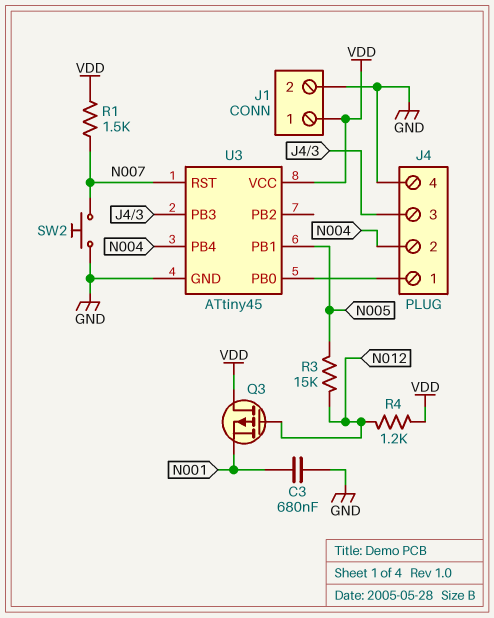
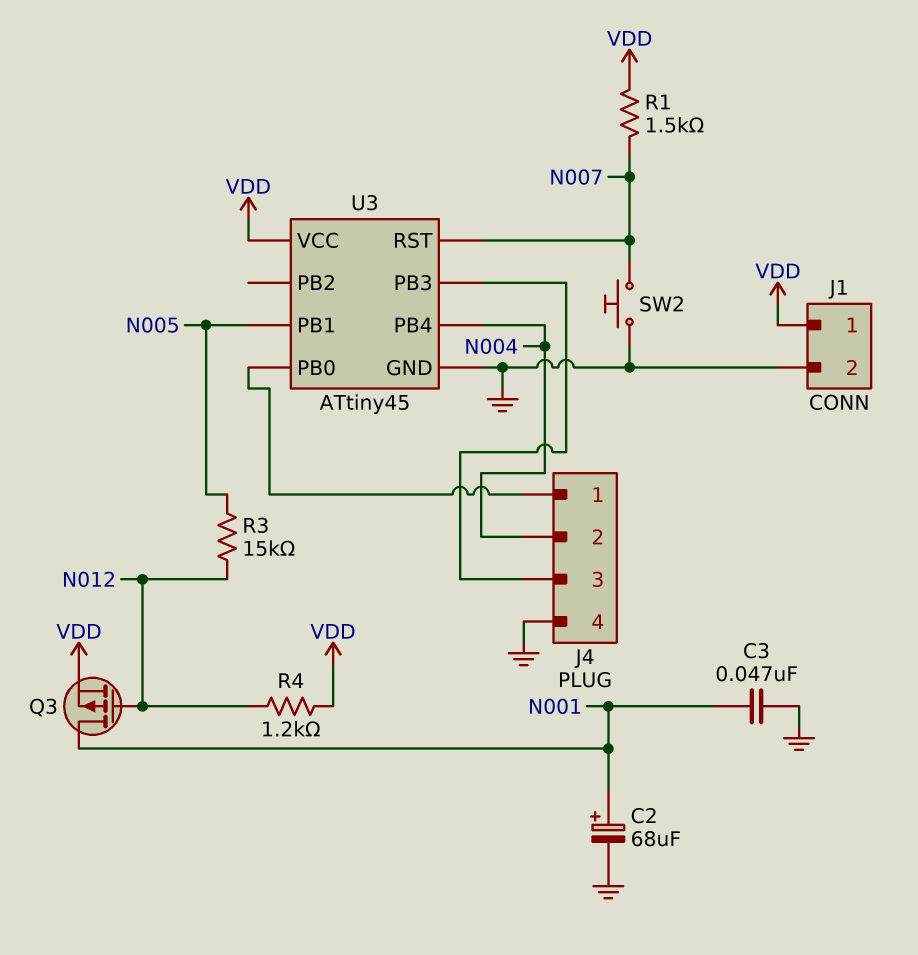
C2: none -> 68uF (plus N001, minus GND)
C3: 680nF (GND, N001) -> 47nF (GND, N001)
Q3: PMOS (G N012, D VDD, S N001) -> PMOS (G N012, D N001, S VDD)

